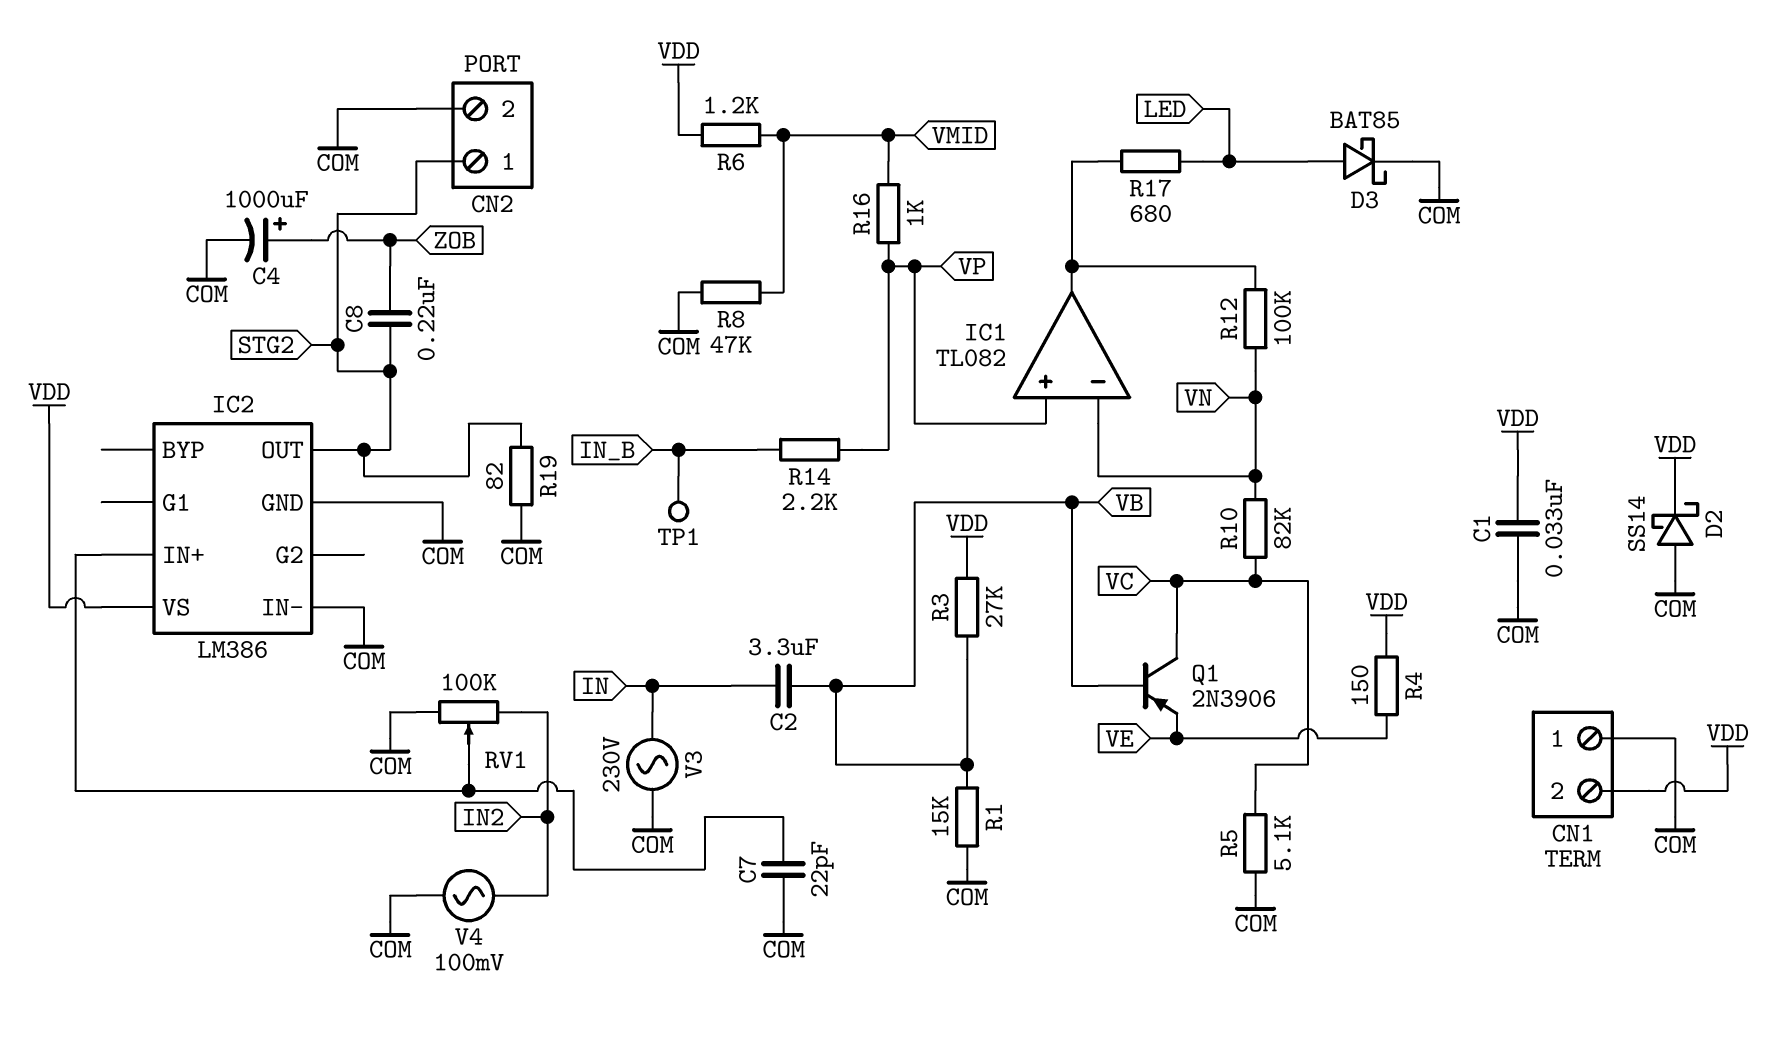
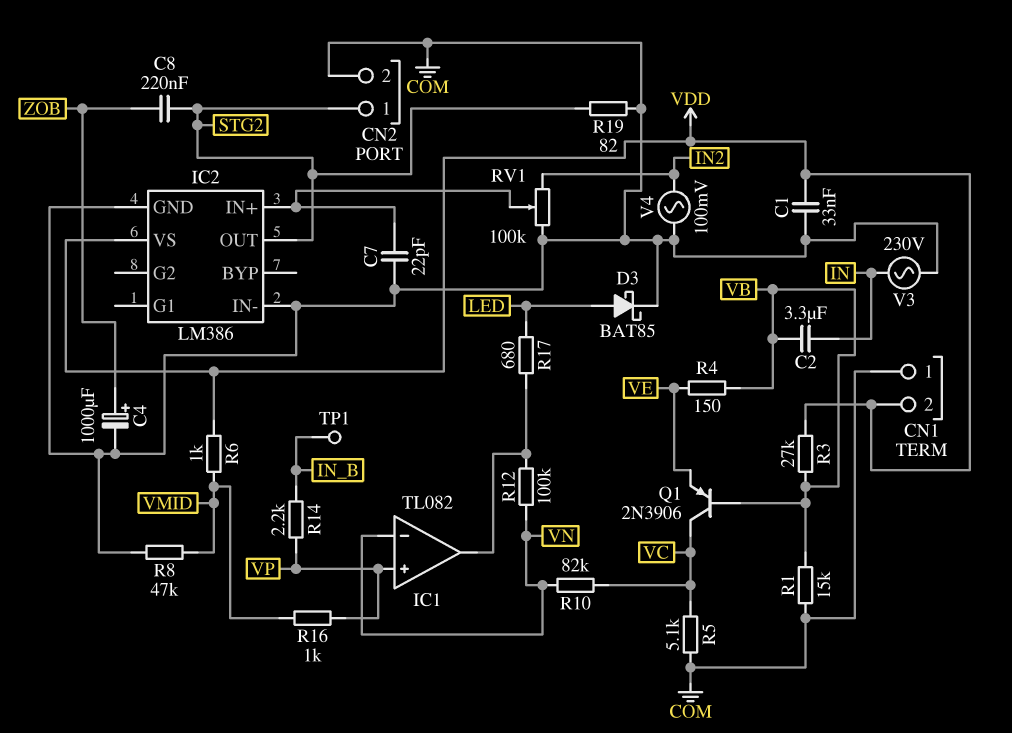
D2: schottky SS14 (A COM, K VDD) -> none
R4: 150 (VDD, VE) -> 150 (VB, VE)
R6: 1.2k (VDD, VMID) -> 1k (VDD, VMID)

